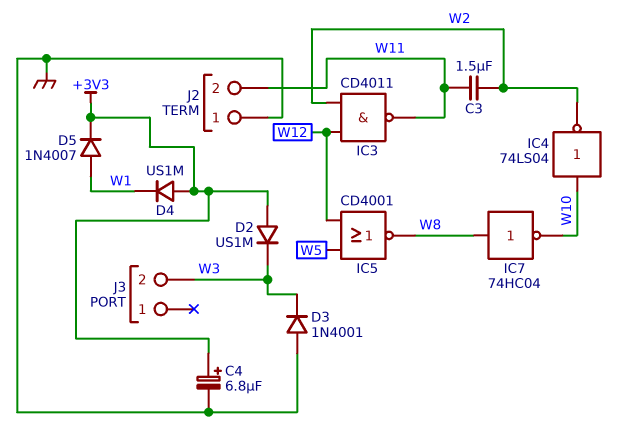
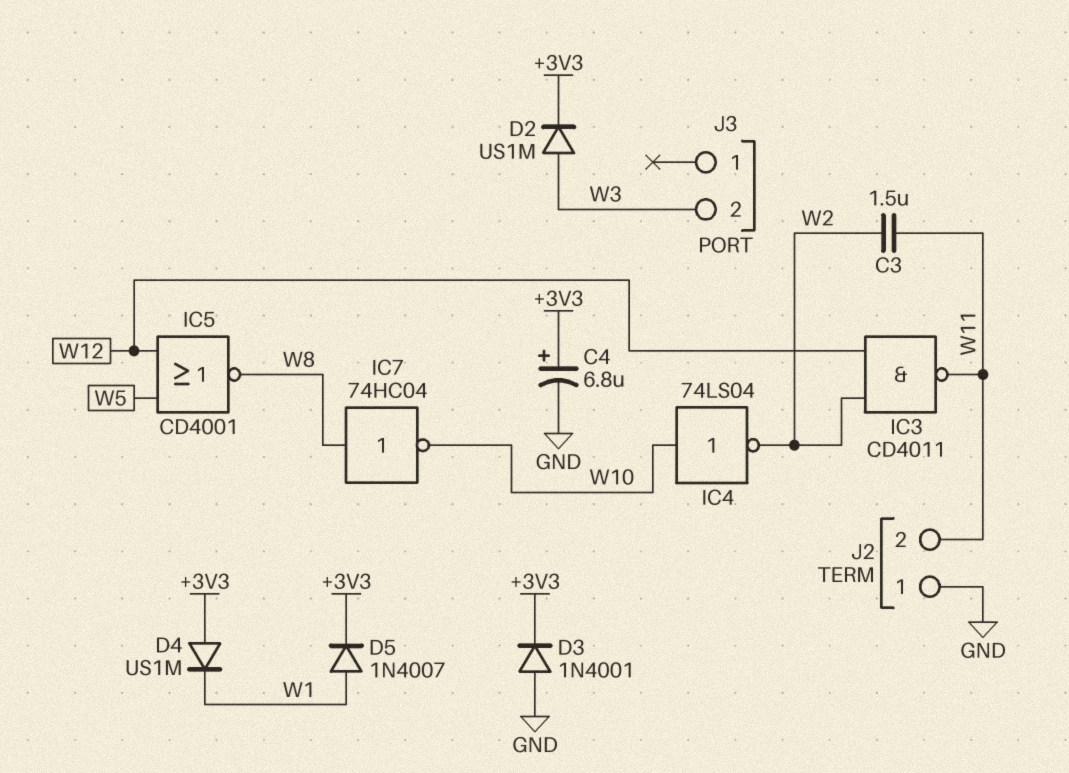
D2: diode US1M (A +3V3, K W3) -> diode US1M (A W3, K +3V3)
D3: diode 1N4001 (A GND, K W3) -> diode 1N4001 (A GND, K +3V3)

